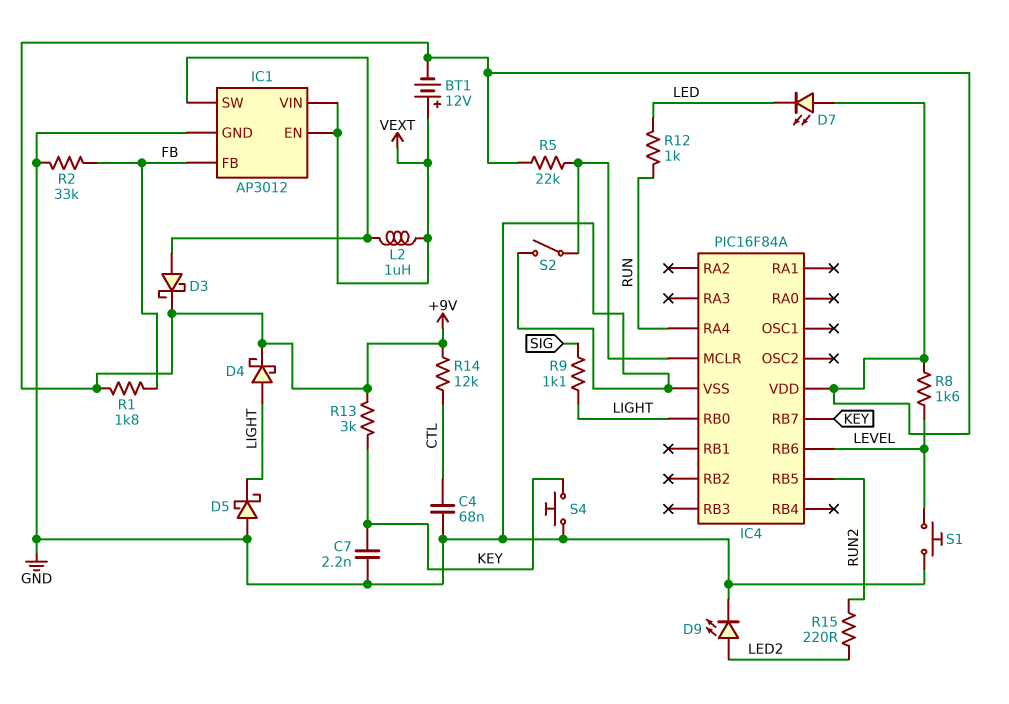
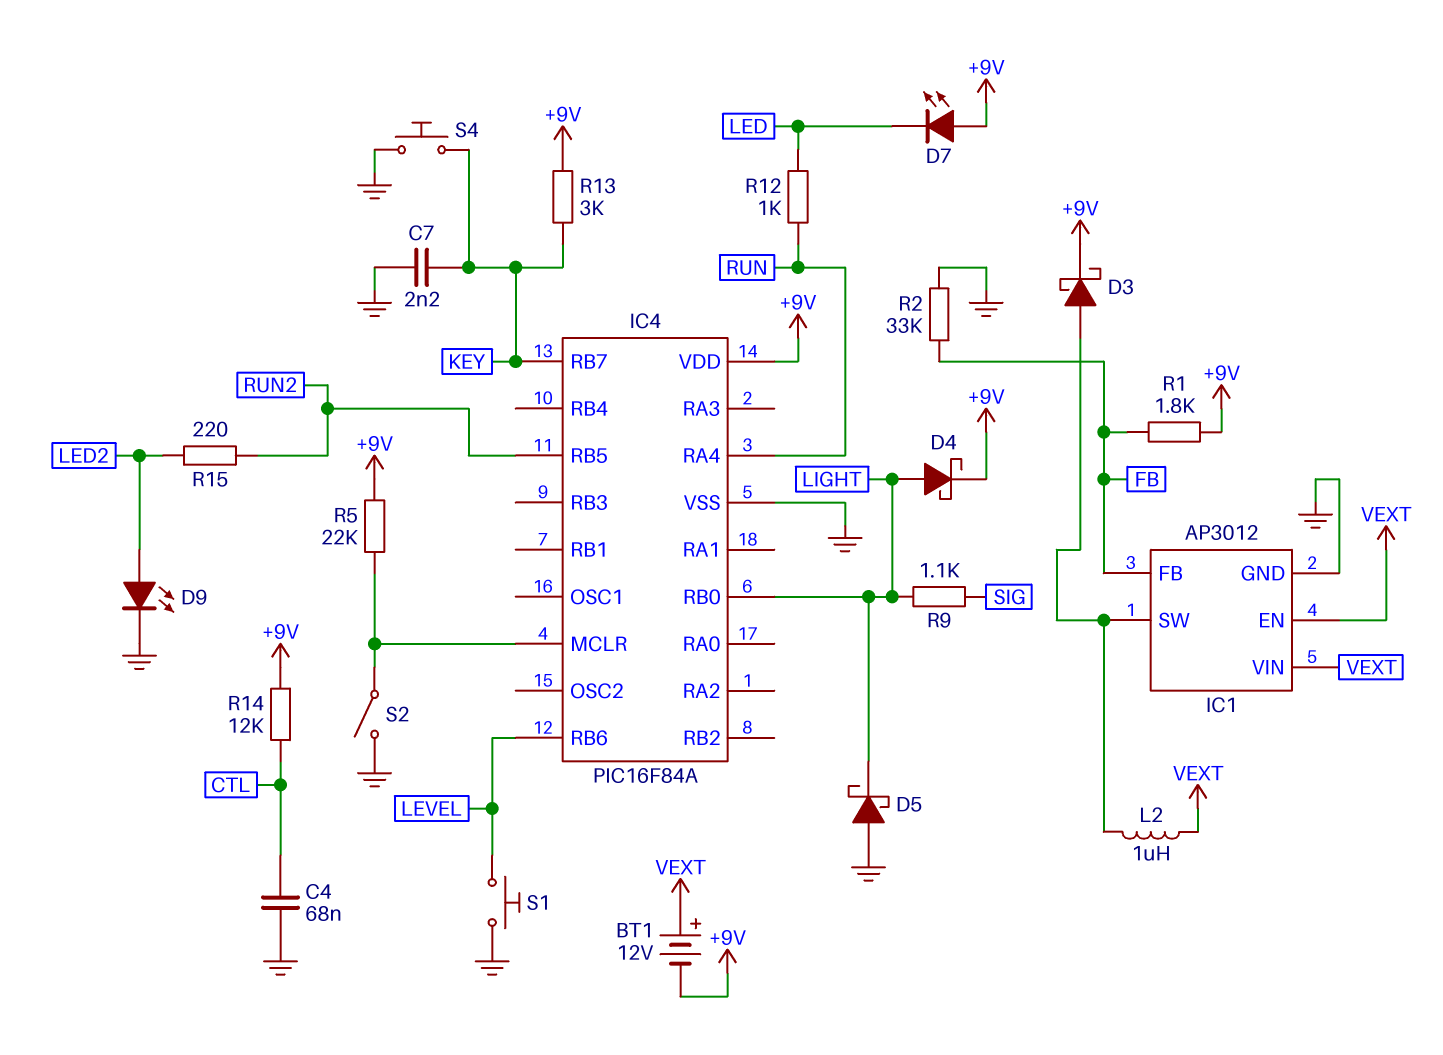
R8: 1.6k (+9V, LEVEL) -> none

